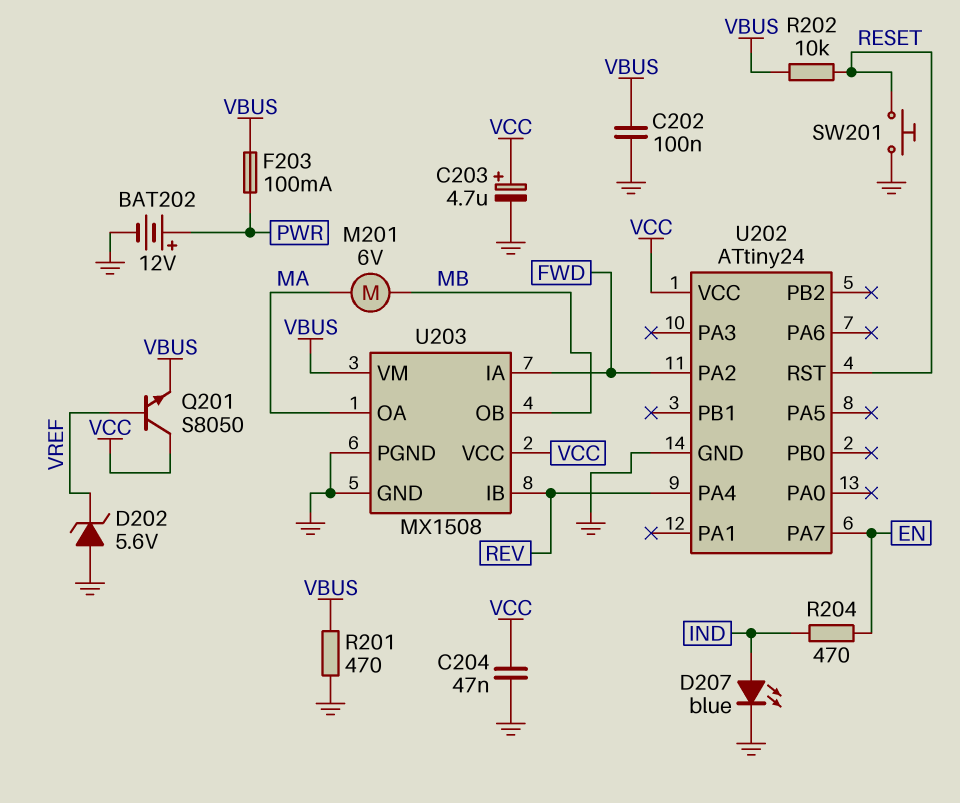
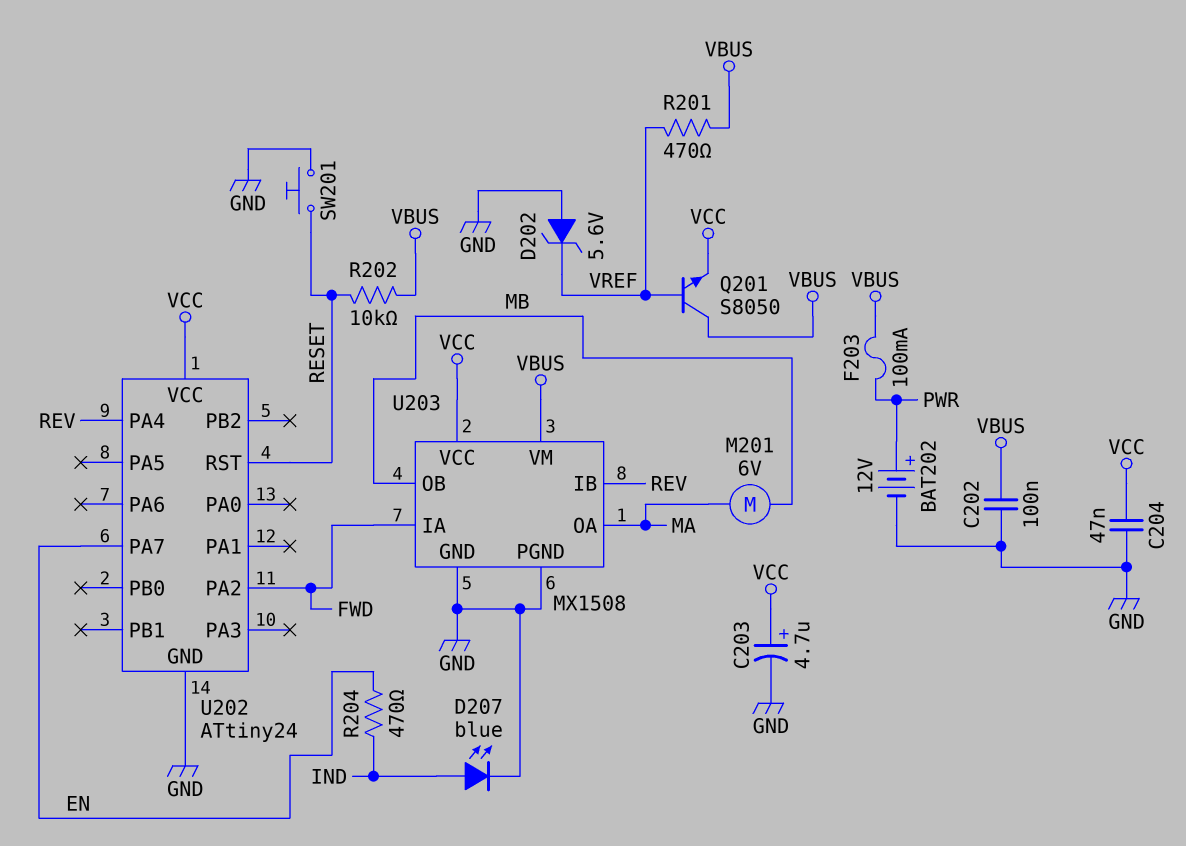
Q201: NPN S8050 (B VREF, C VCC, E VBUS) -> NPN S8050 (B VREF, C VBUS, E VCC)
R201: 470 (GND, VBUS) -> 470 (VBUS, VREF)

